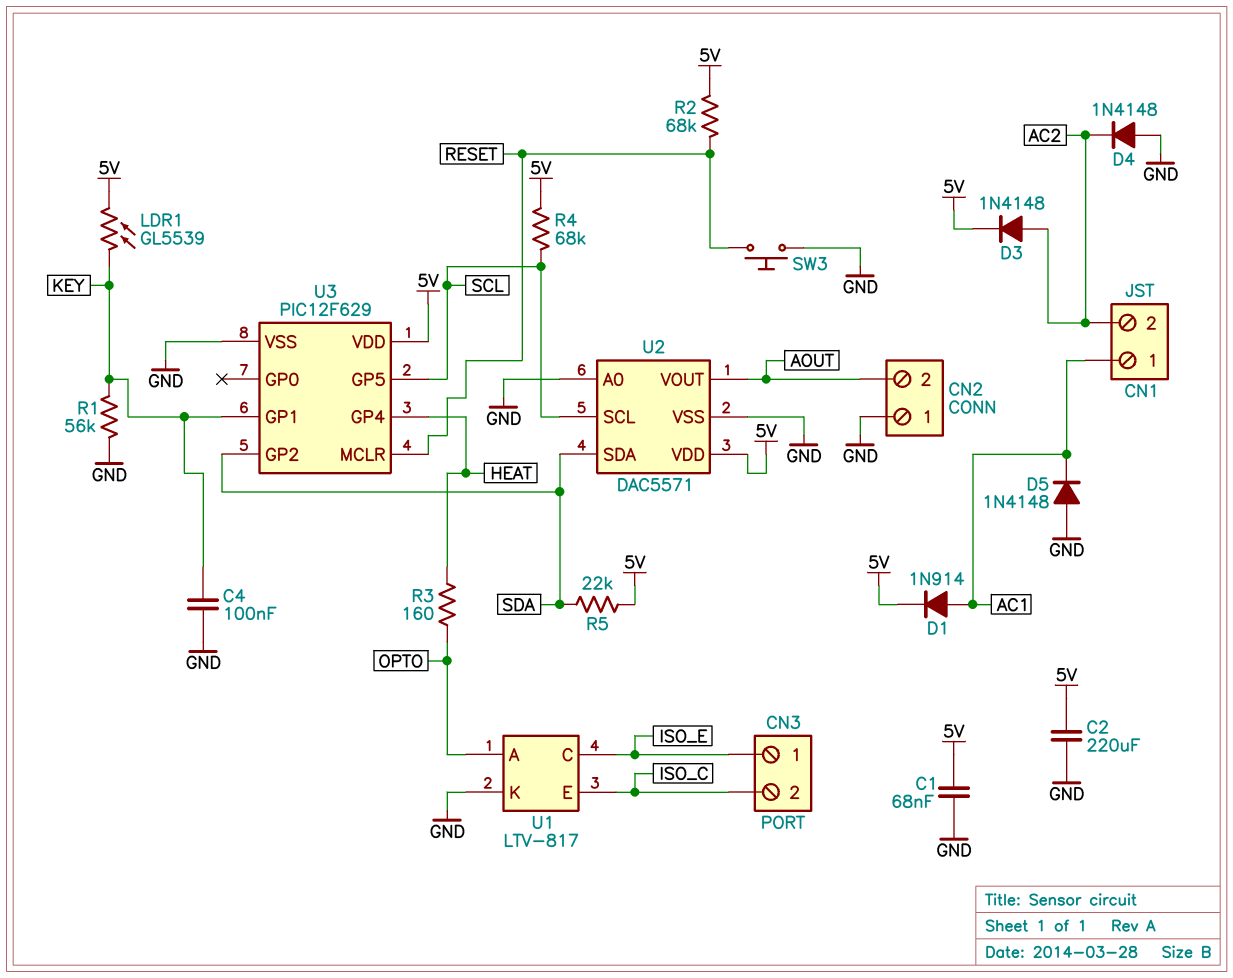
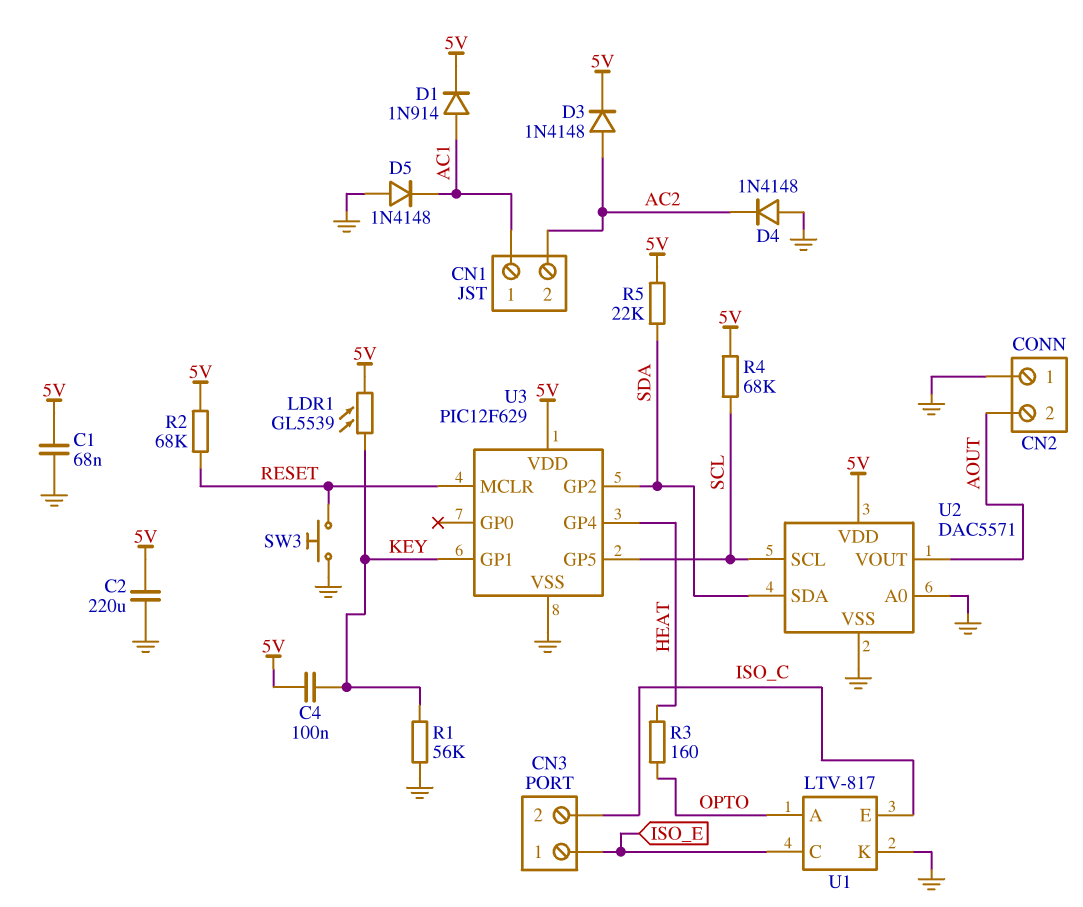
C4: 100nF (GND, KEY) -> 100nF (5V, KEY)

